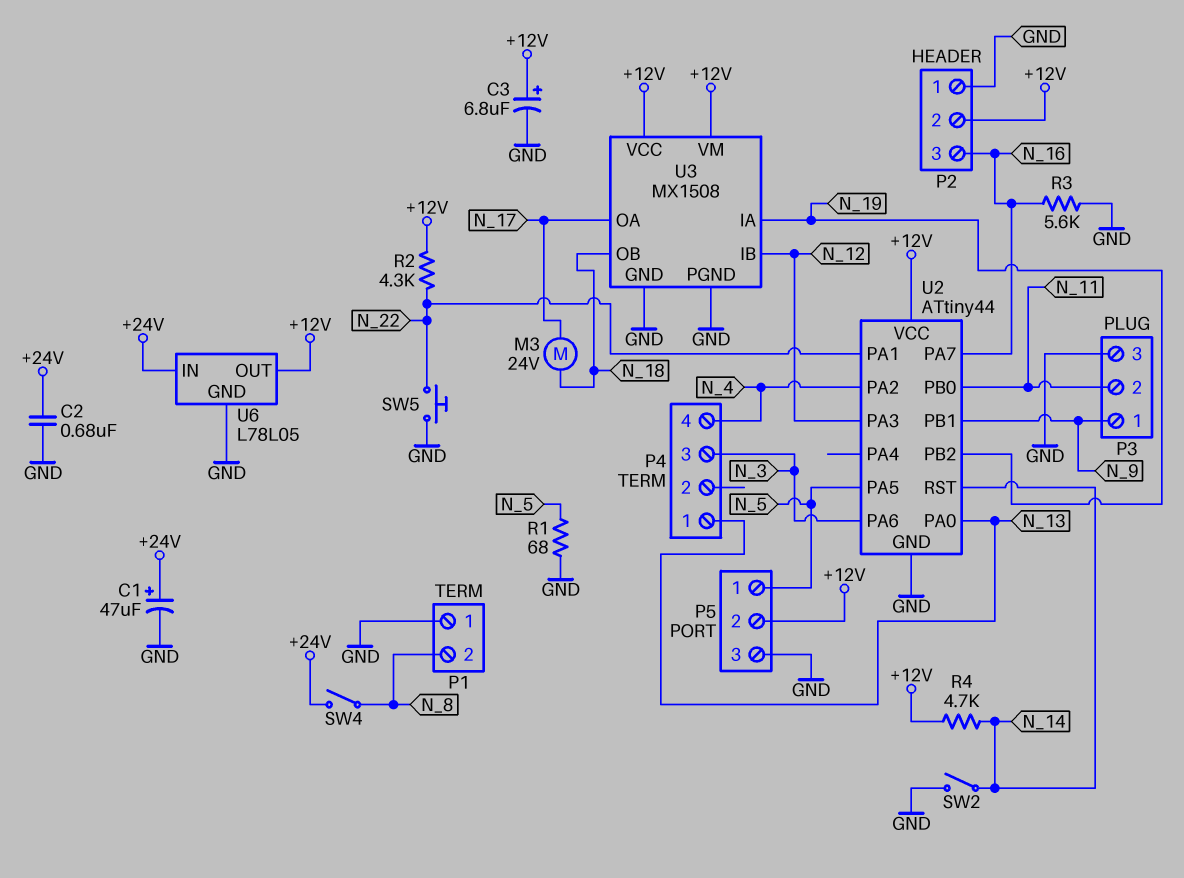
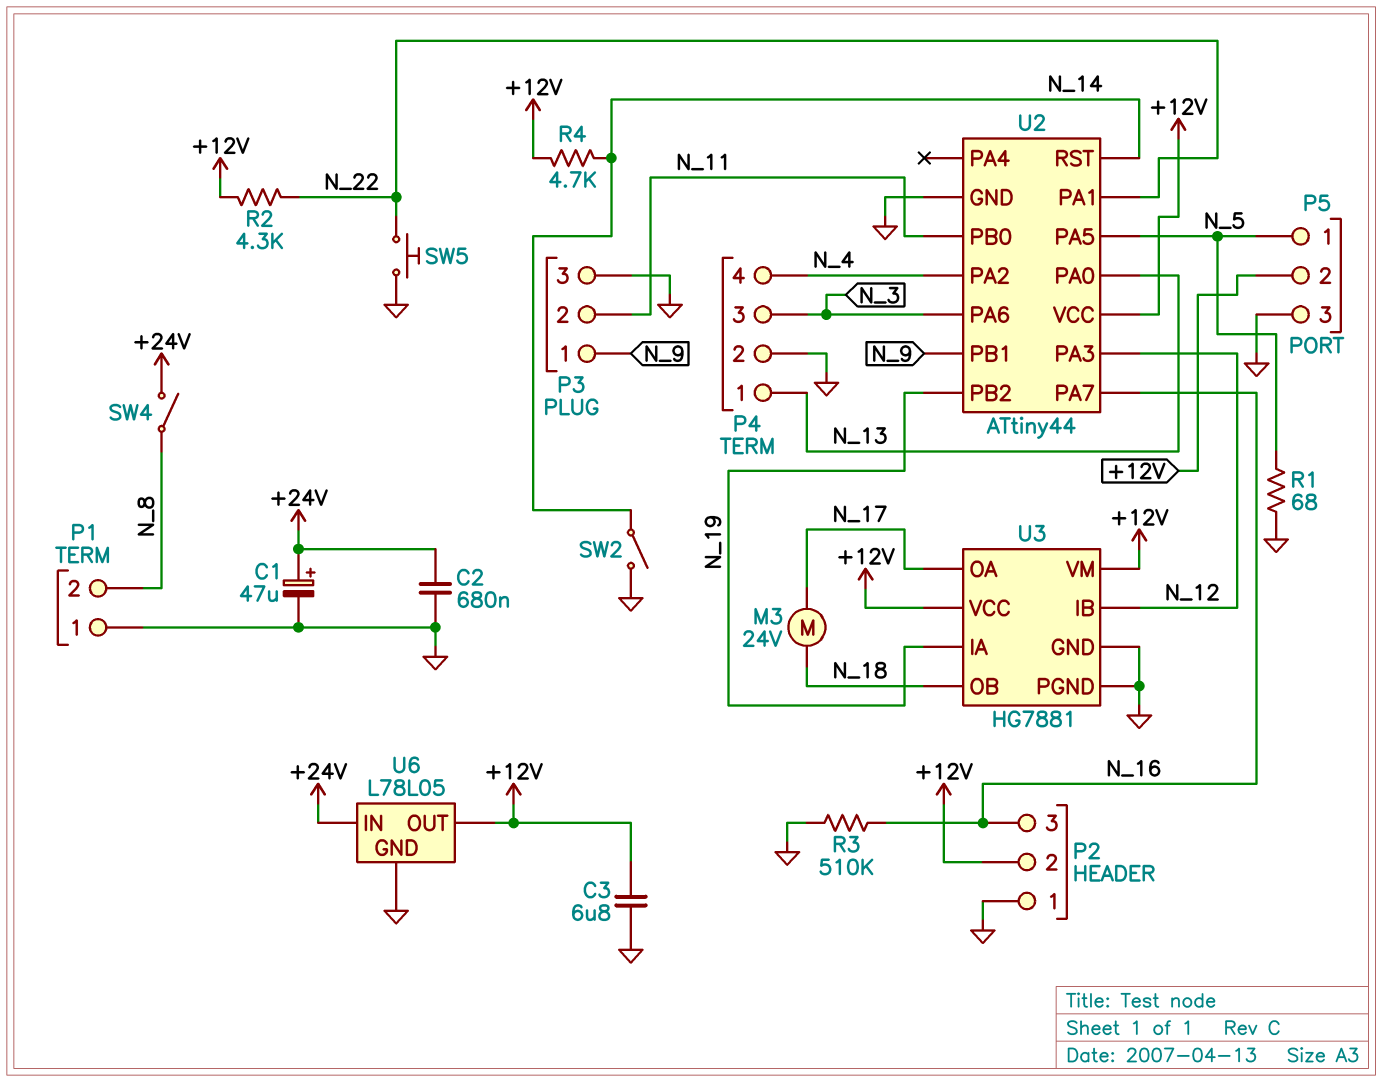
C3: 6.8uF (plus +12V, minus GND) -> 6.8uF (+12V, GND)
P4 pin 2: none -> GND
R3: 5.6k (GND, N_16) -> 510k (GND, N_16)
U3: MX1508 -> HG7881

